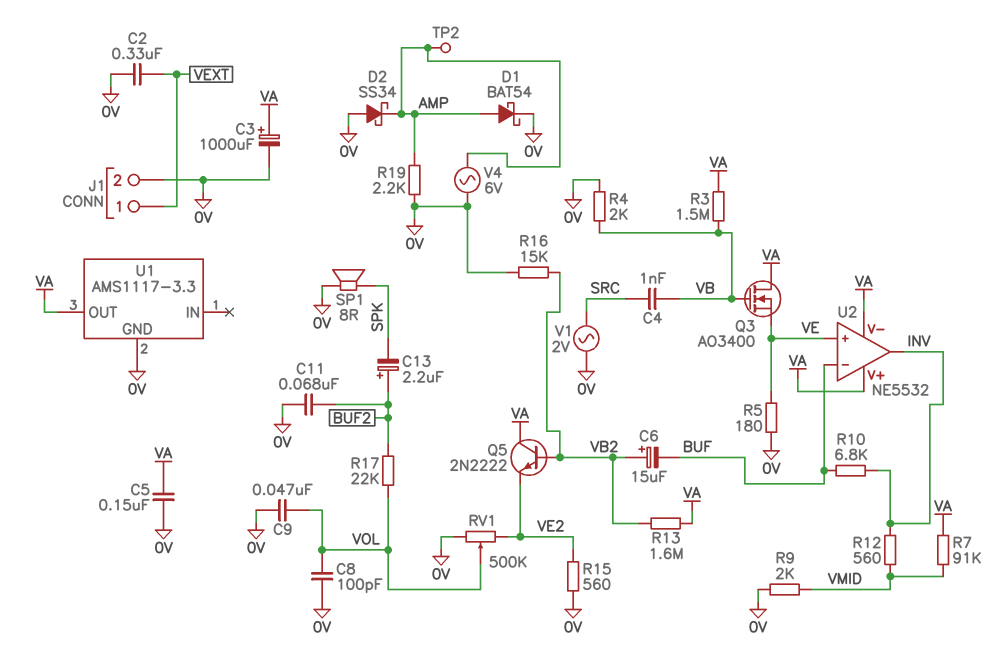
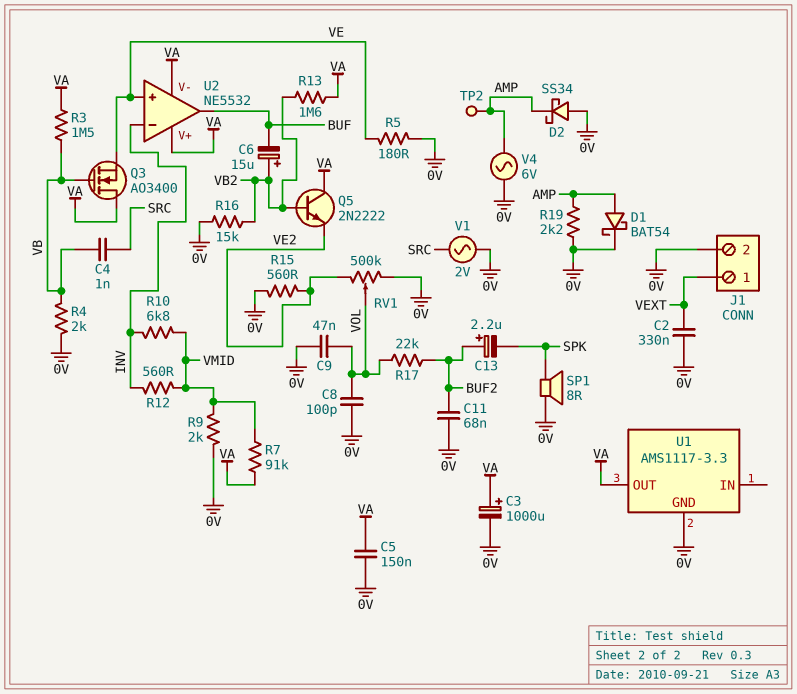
R10: 6.8k (BUF, INV) -> 6.8k (INV, VMID)
U2 pin in-: BUF -> INV
U2 pin out: INV -> BUF

